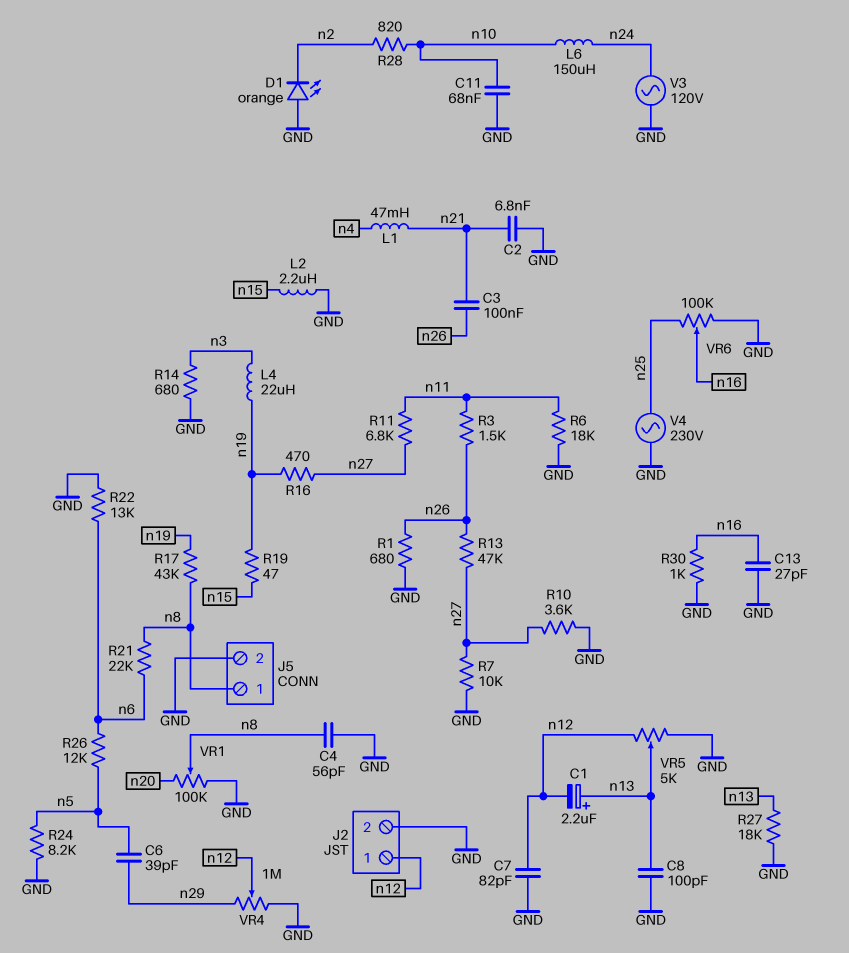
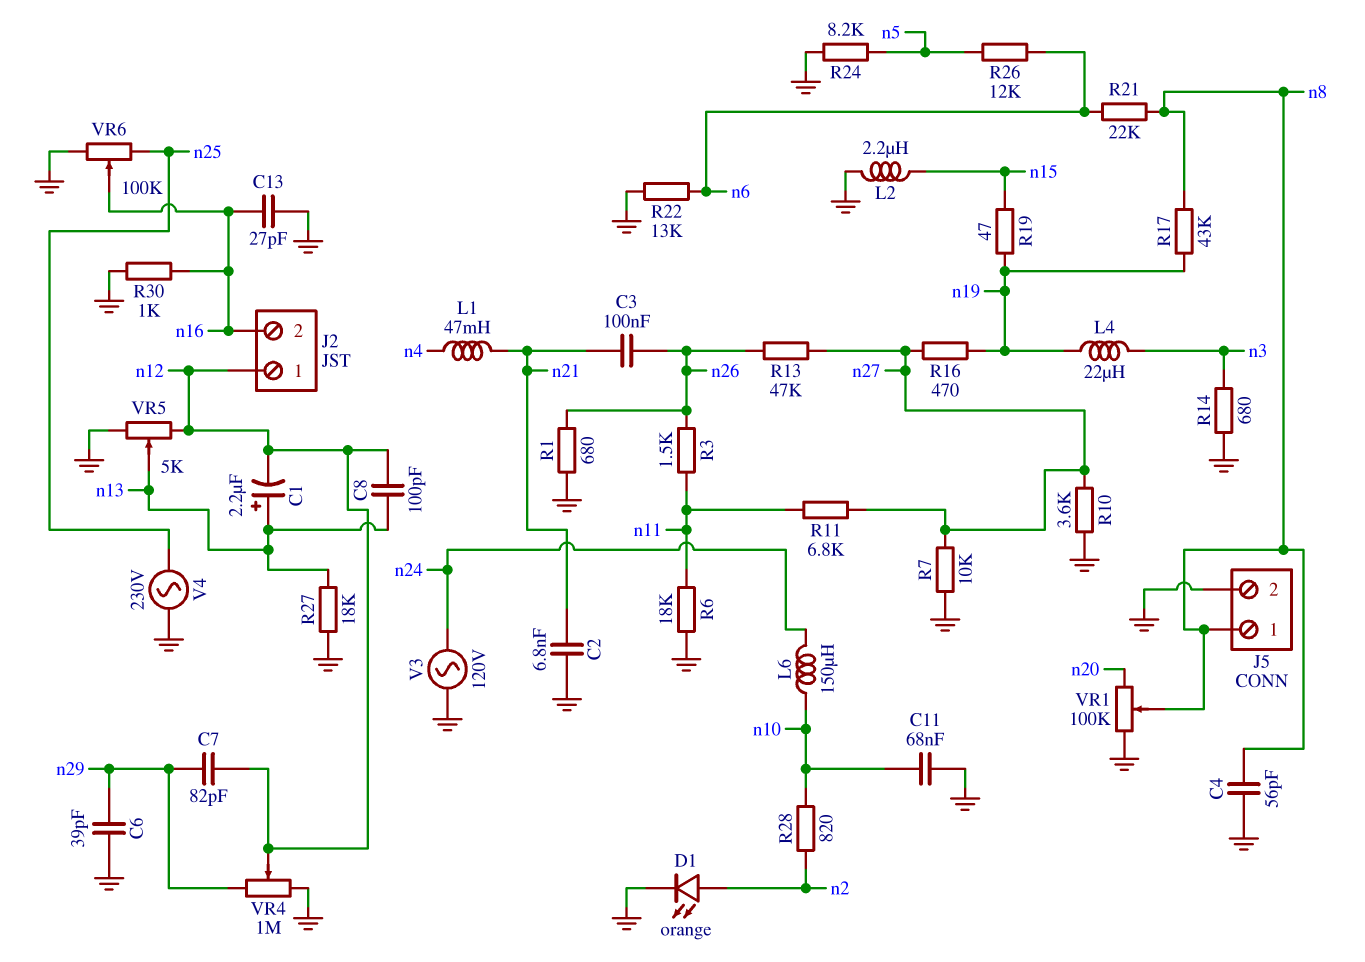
C6: 39pF (n5, n29) -> 39pF (GND, n29)
C7: 82pF (GND, n12) -> 82pF (n12, n29)
C8: 100pF (GND, n13) -> 100pF (n12, n13)
D1: LED orange (A GND, K n2) -> LED orange (A n2, K GND)
J2 pin 2: GND -> n16

